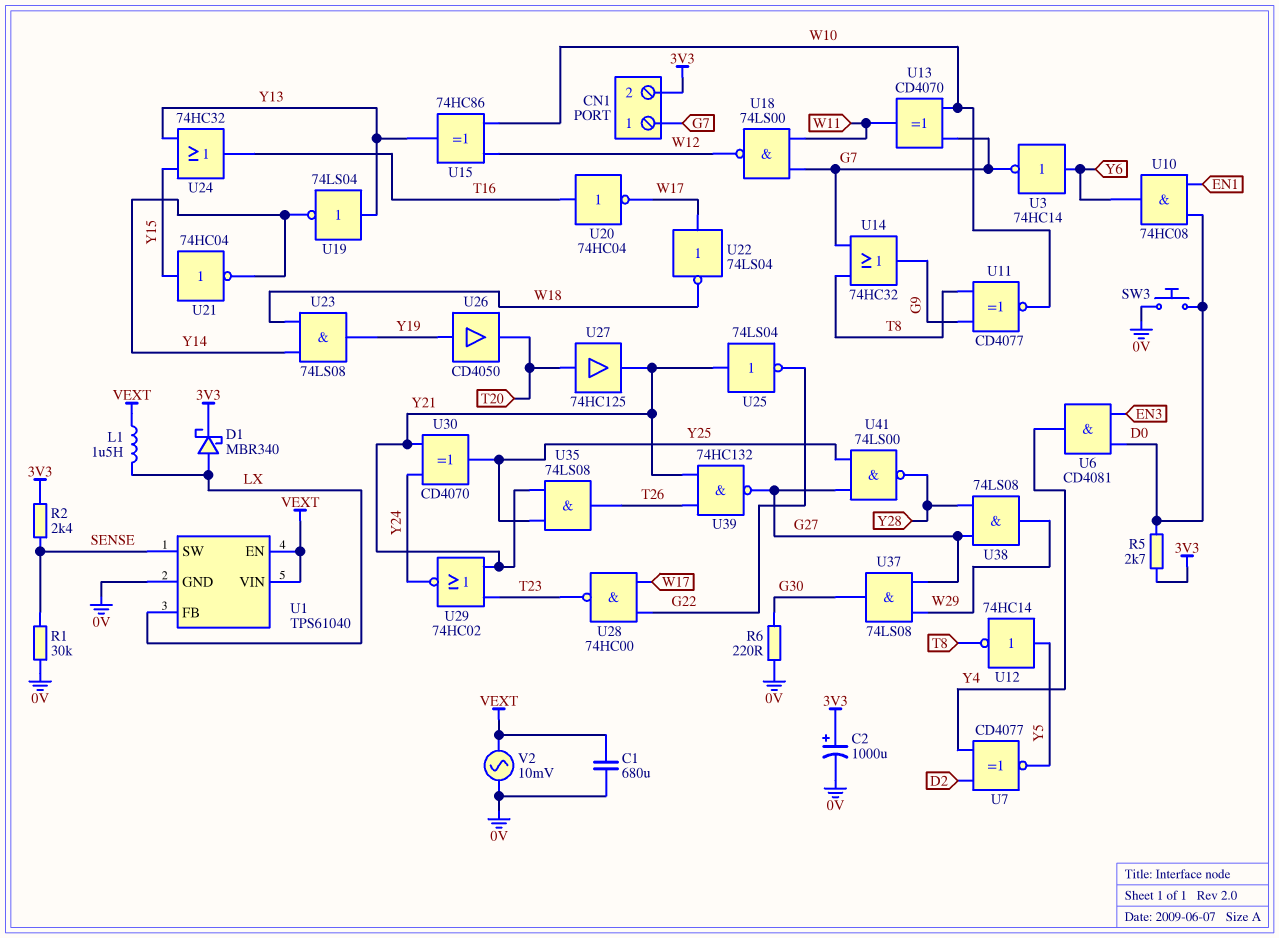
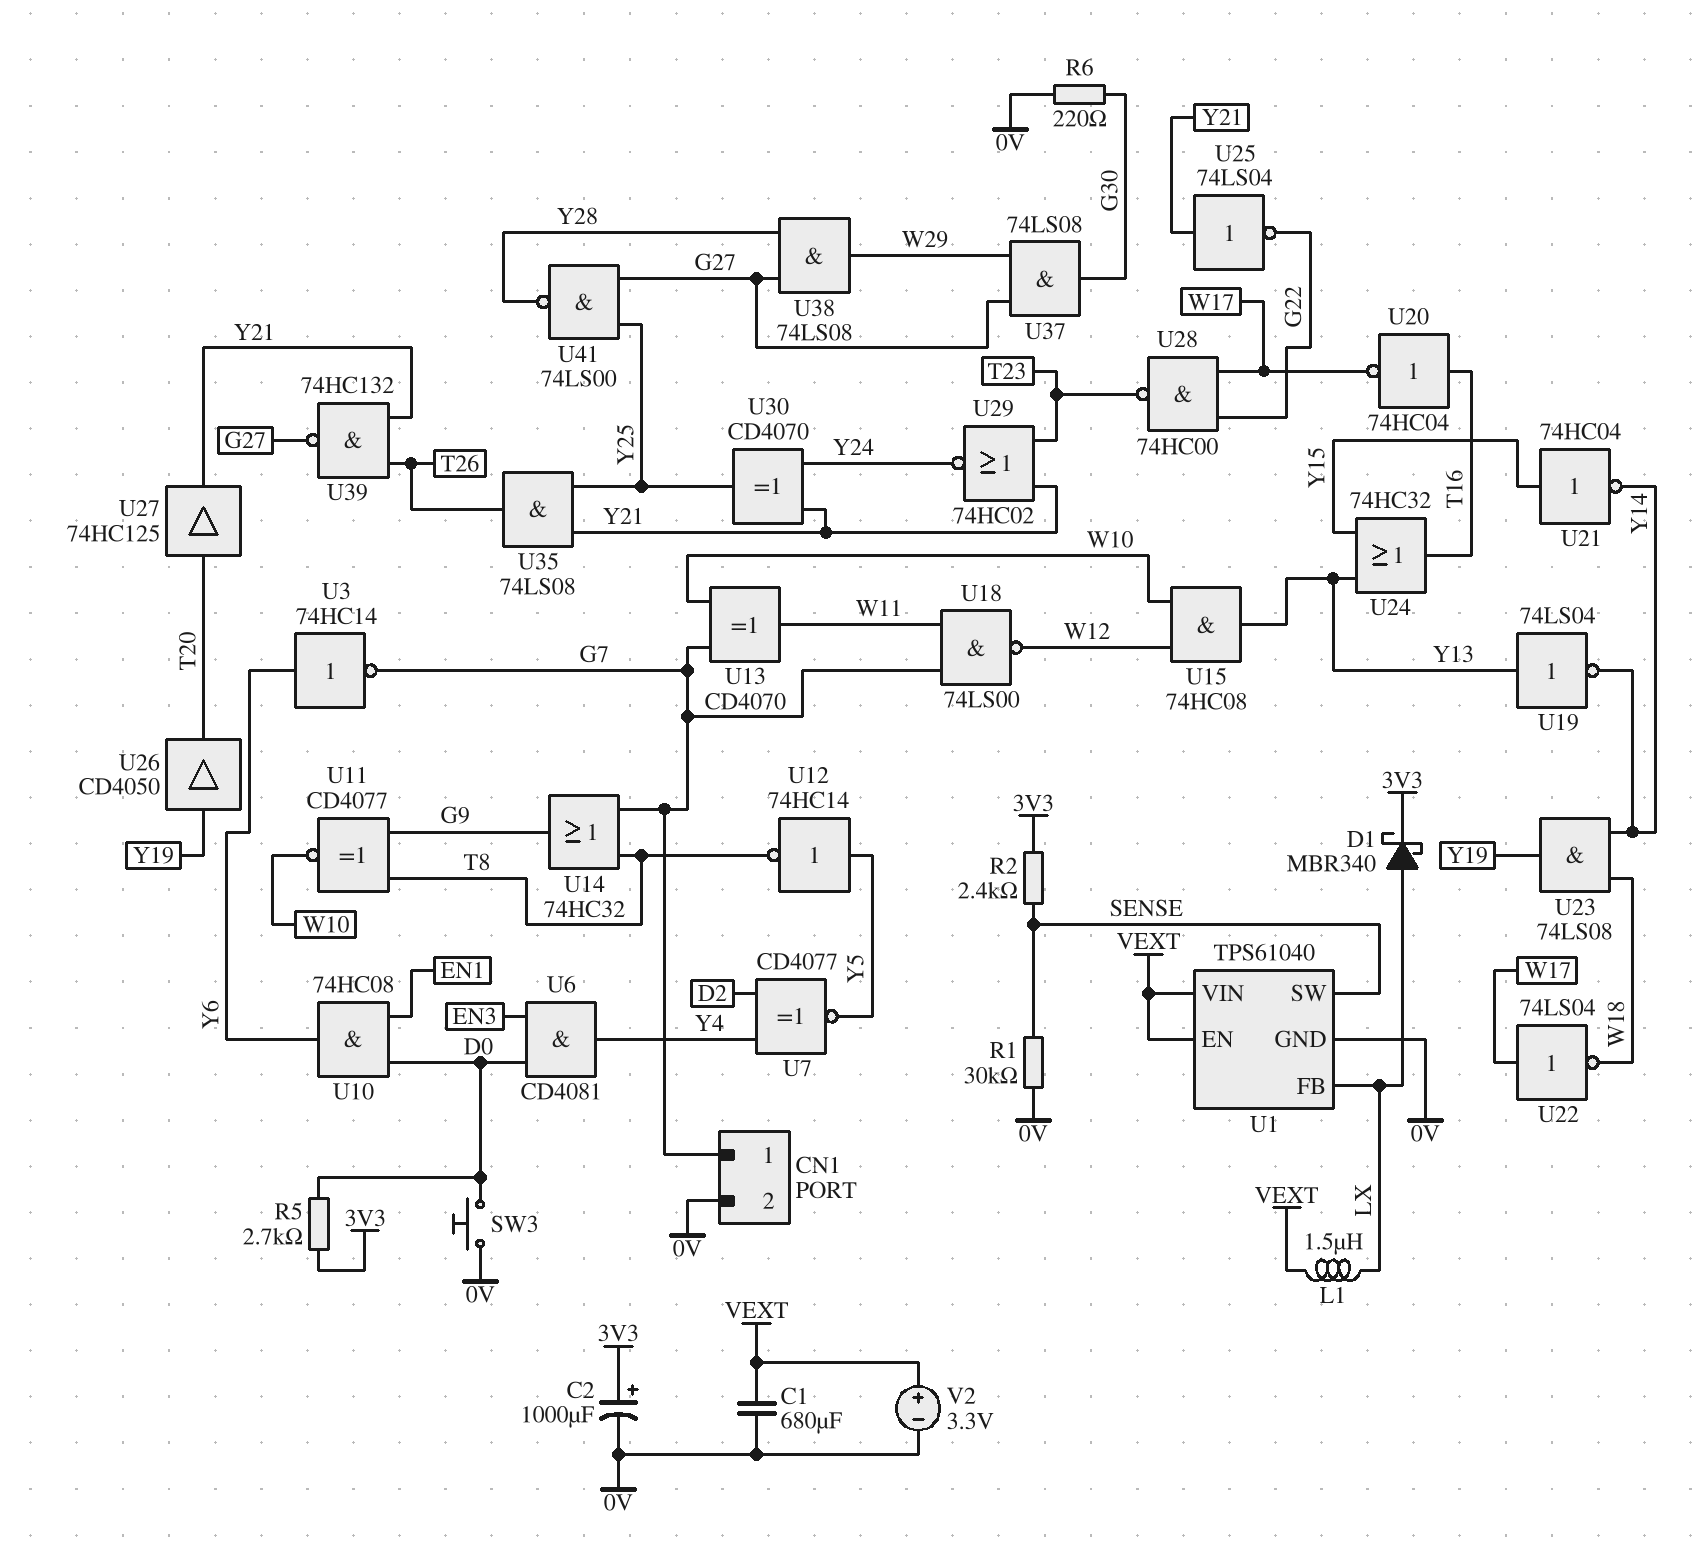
CN1 pin 2: 3V3 -> 0V
U15: XOR 74HC86 (in W10, in W12, out Y13) -> AND 74HC08 (in W10, in W12, out Y13)
V2: AC 10mV (0V, VEXT) -> 3.3V (plus VEXT, minus 0V)

